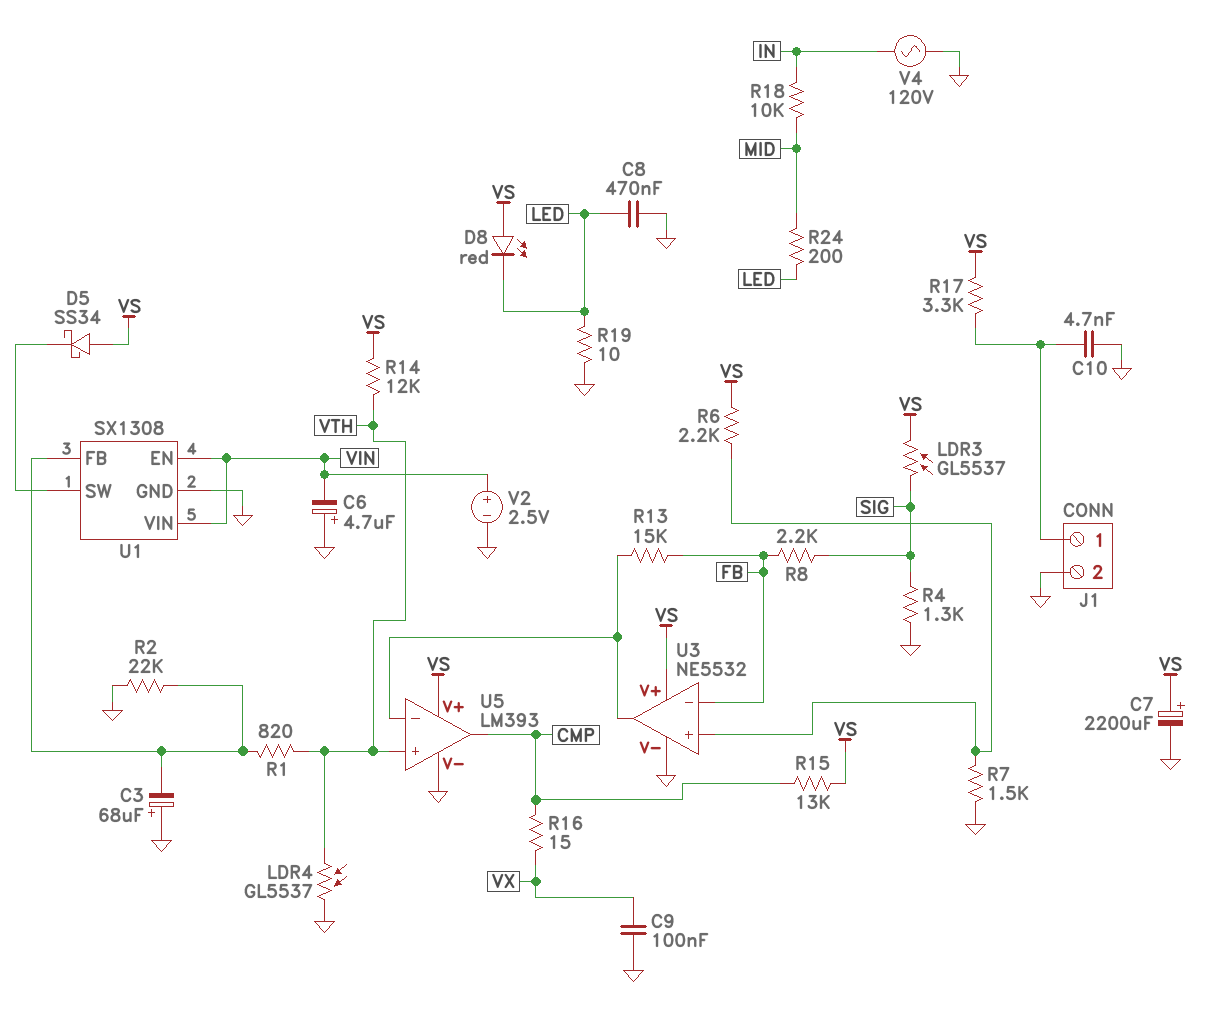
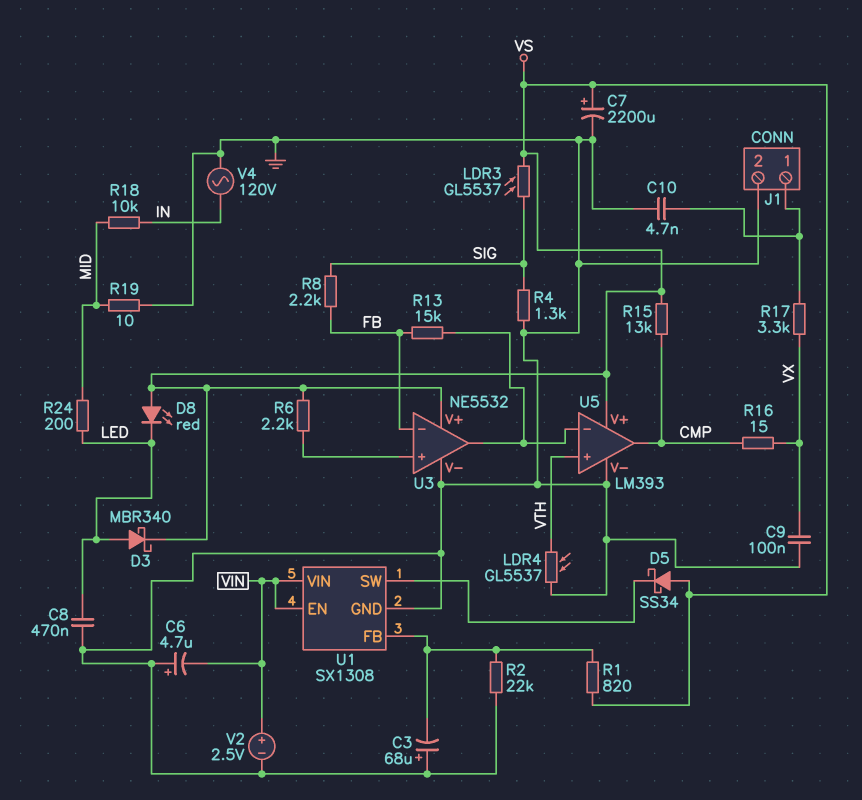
D3: none -> schottky MBR340 (A LED, K VS)
R1: 820 (U1/FB, VTH) -> 820 (U1/FB, VS)
R7: 1.5k (GND, U3/in+) -> none
R14: 12k (VS, VTH) -> none
R17: 3.3k (J1/1, VS) -> 3.3k (J1/1, VX)
R19: 10 (GND, LED) -> 10 (GND, MID)

